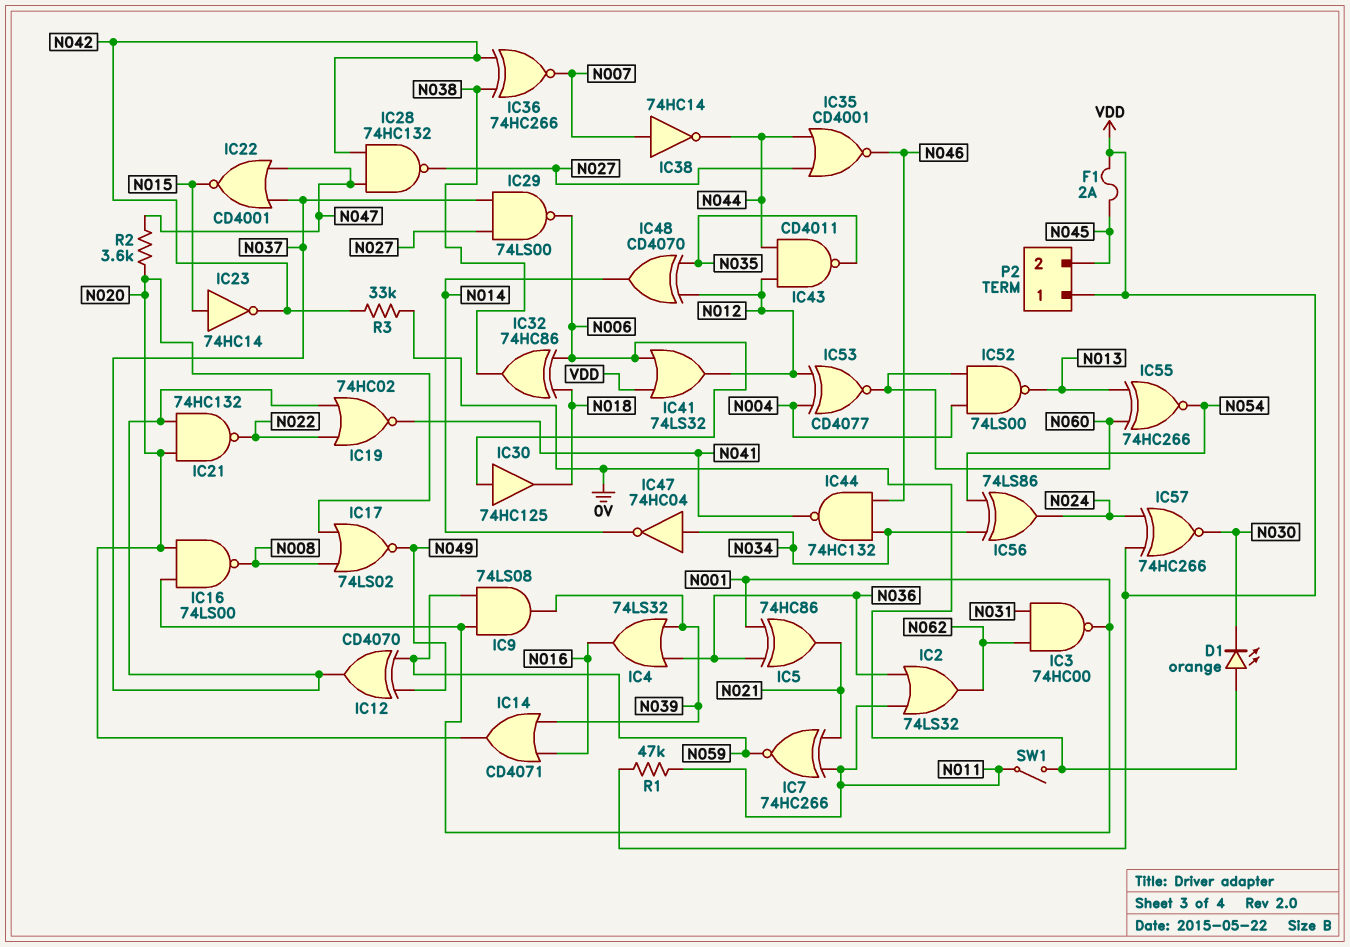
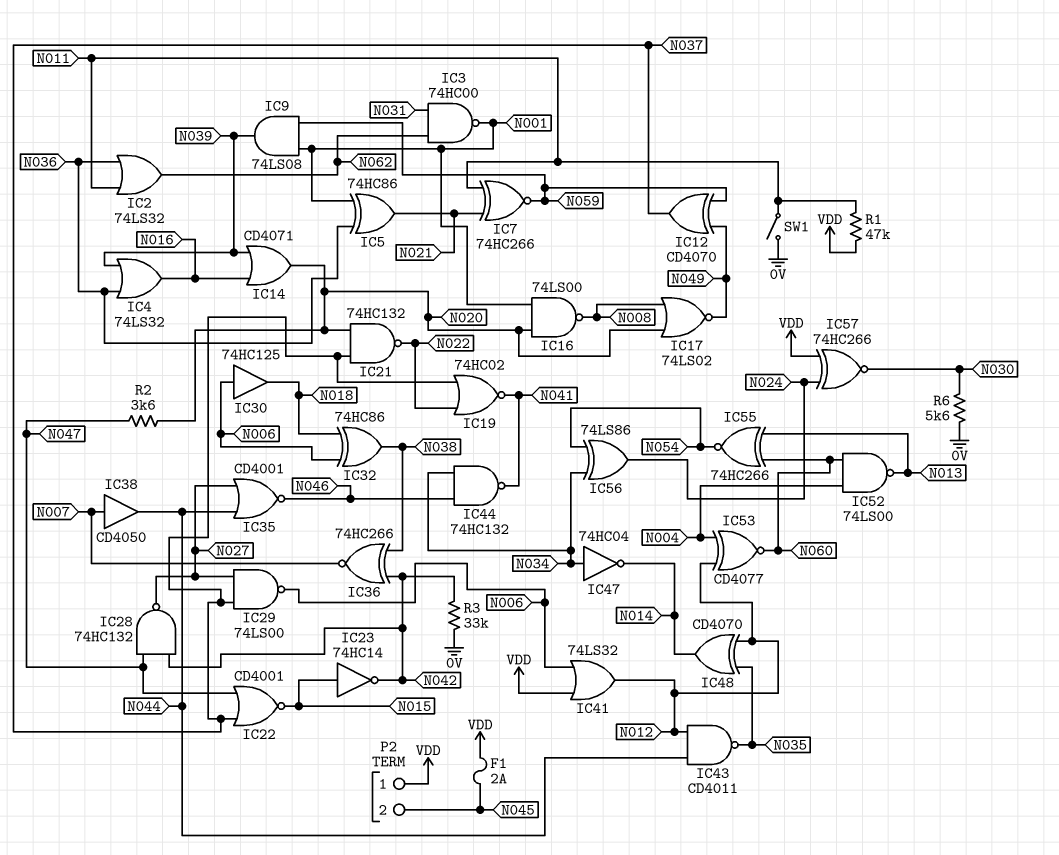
D1: LED orange (A 0V, K N030) -> none
IC38: NOT 74HC14 (in N007, out N044) -> buffer CD4050 (in N007, out N044)
R6: none -> 5.6k (0V, N030)

